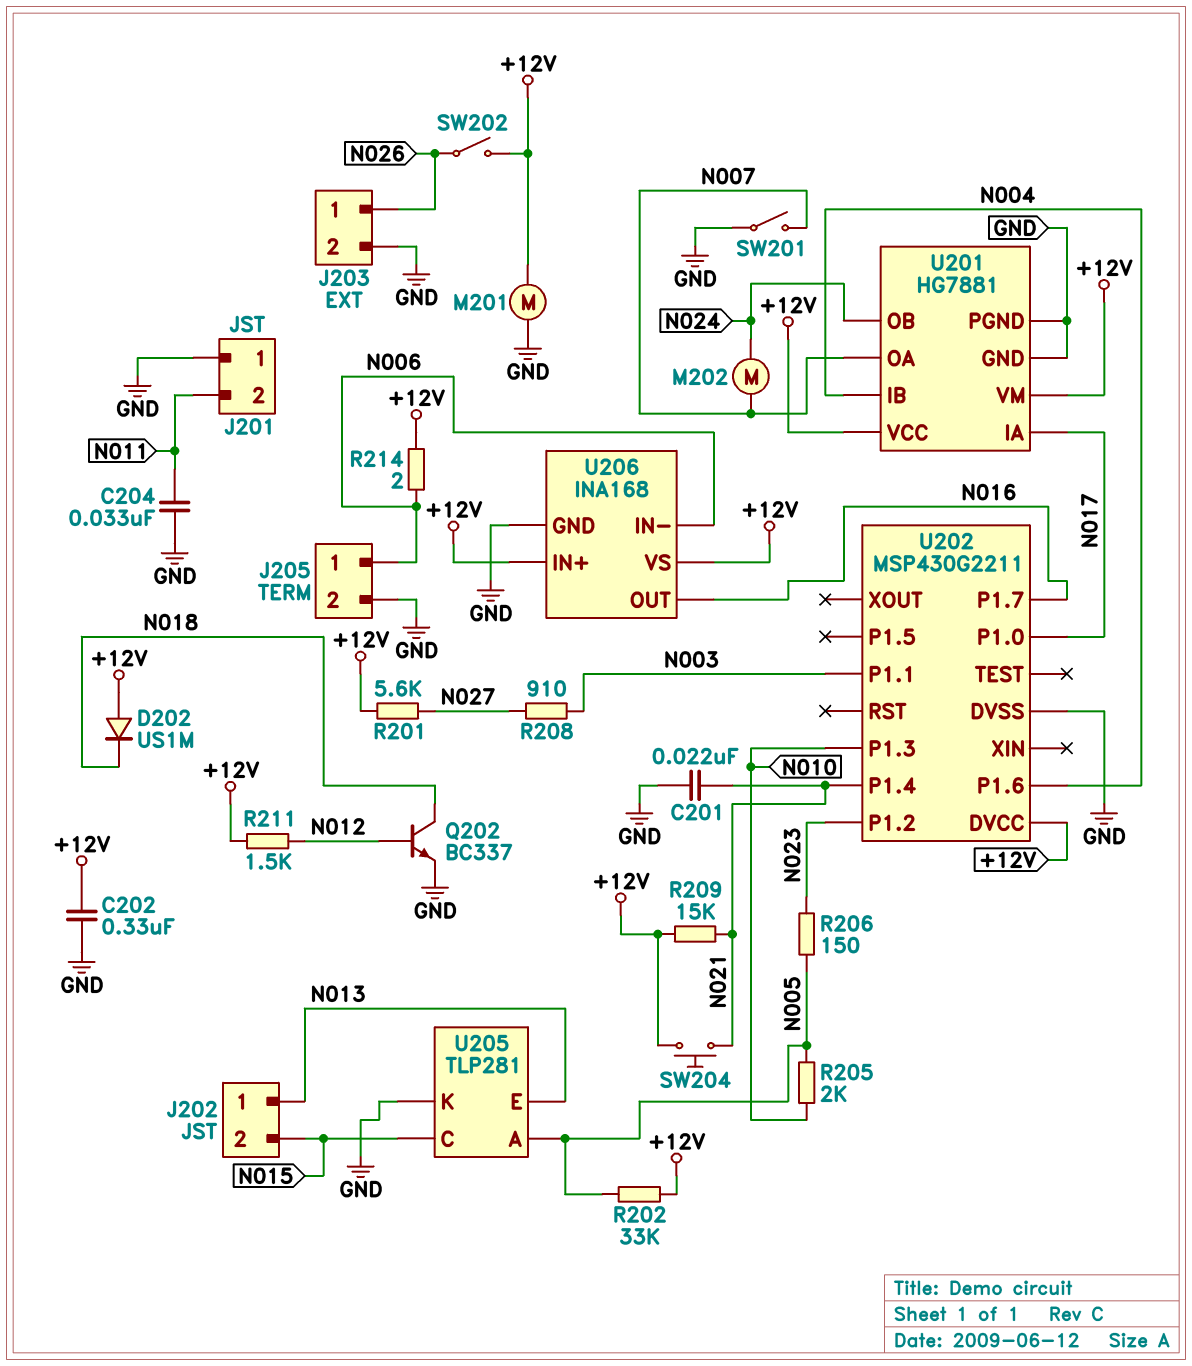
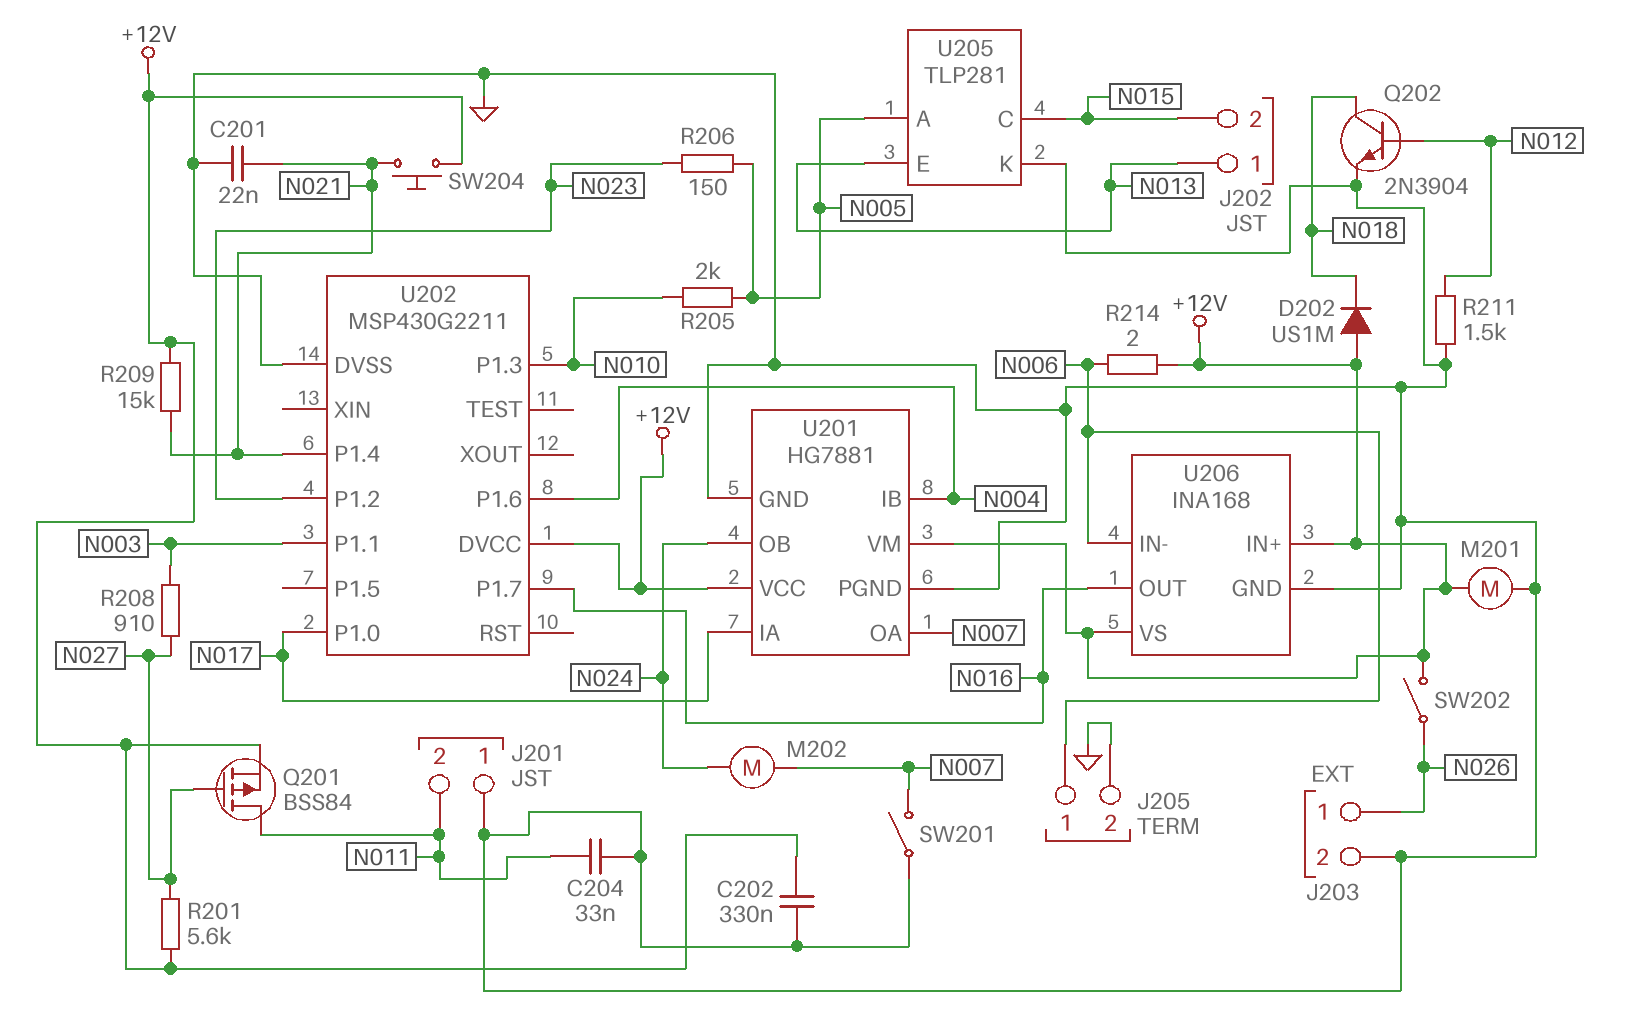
Q201: none -> PMOS BSS84 (G N027, D N011, S +12V)
Q202: NPN BC337 (B N012, C N018, E GND) -> NPN 2N3904 (B N012, C N018, E GND)
R202: 33k (+12V, N005) -> none
R211: 1.5k (+12V, N012) -> 1.5k (GND, N012)

